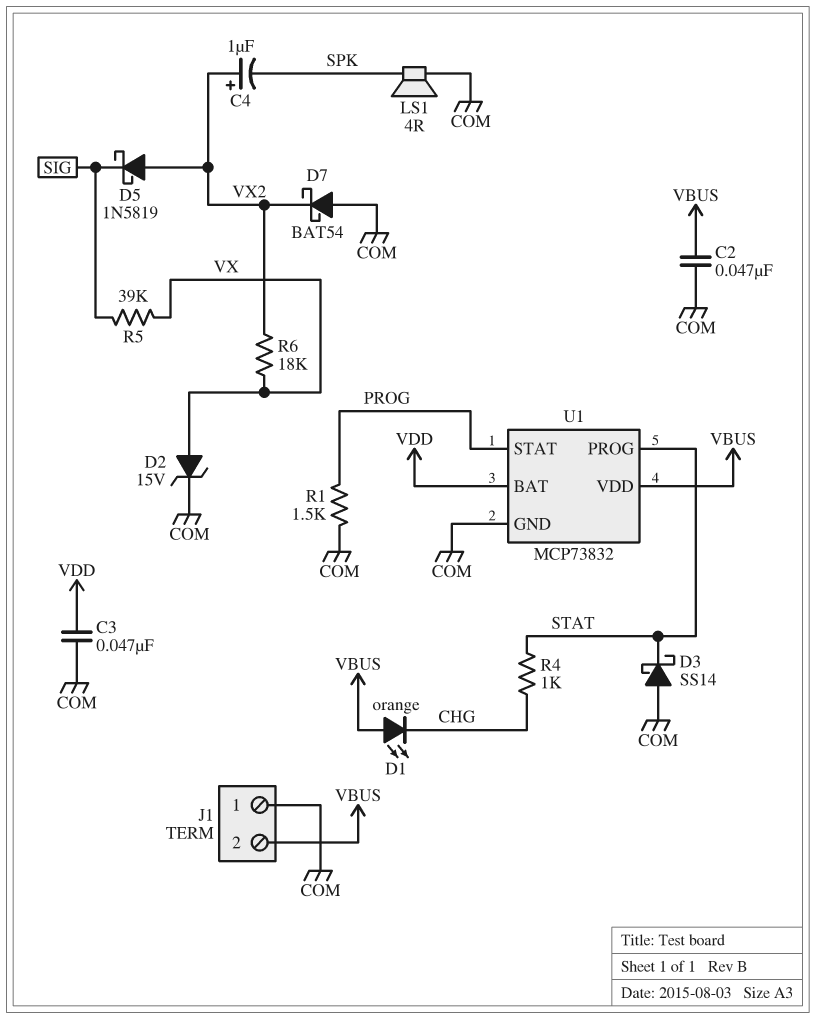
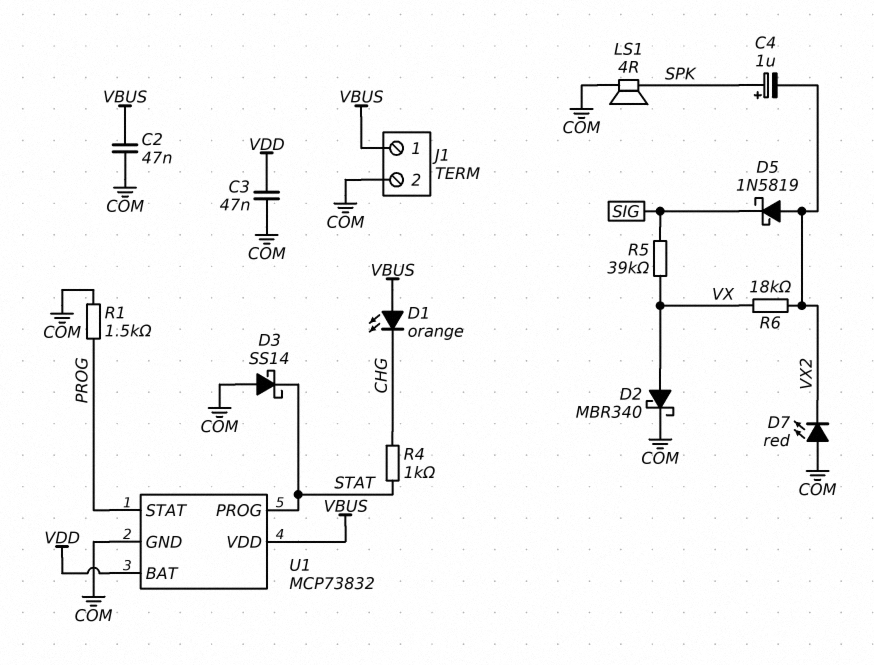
C4: 1uF (plus VX2, minus SPK) -> 1uF (plus SPK, minus VX2)
D2: zener 15V (A VX, K COM) -> schottky MBR340 (A VX, K COM)
D7: schottky BAT54 (A COM, K VX2) -> LED red (A COM, K VX2)
J1 pin 1: COM -> VBUS
J1 pin 2: VBUS -> COM

